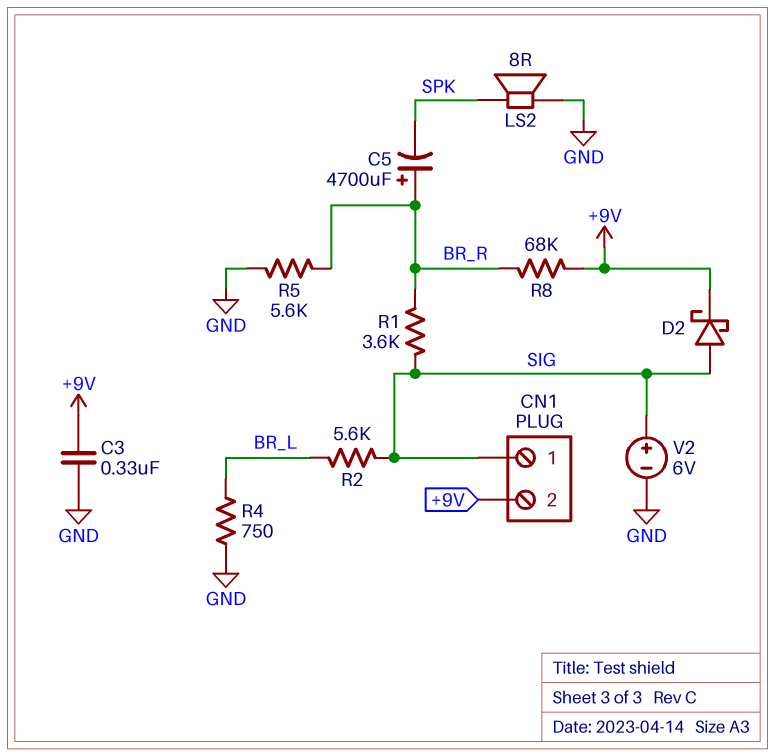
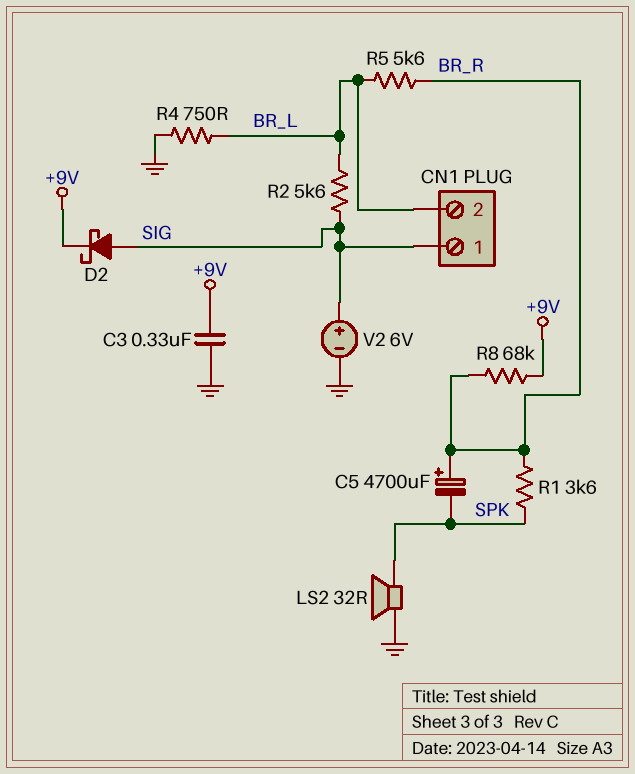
CN1 pin 2: +9V -> BR_L
LS2: speaker 8R (GND, SPK) -> speaker 32R (GND, SPK)
R1: 3.6k (BR_R, SIG) -> 3.6k (BR_R, SPK)
R5: 5.6k (BR_R, GND) -> 5.6k (BR_L, BR_R)

